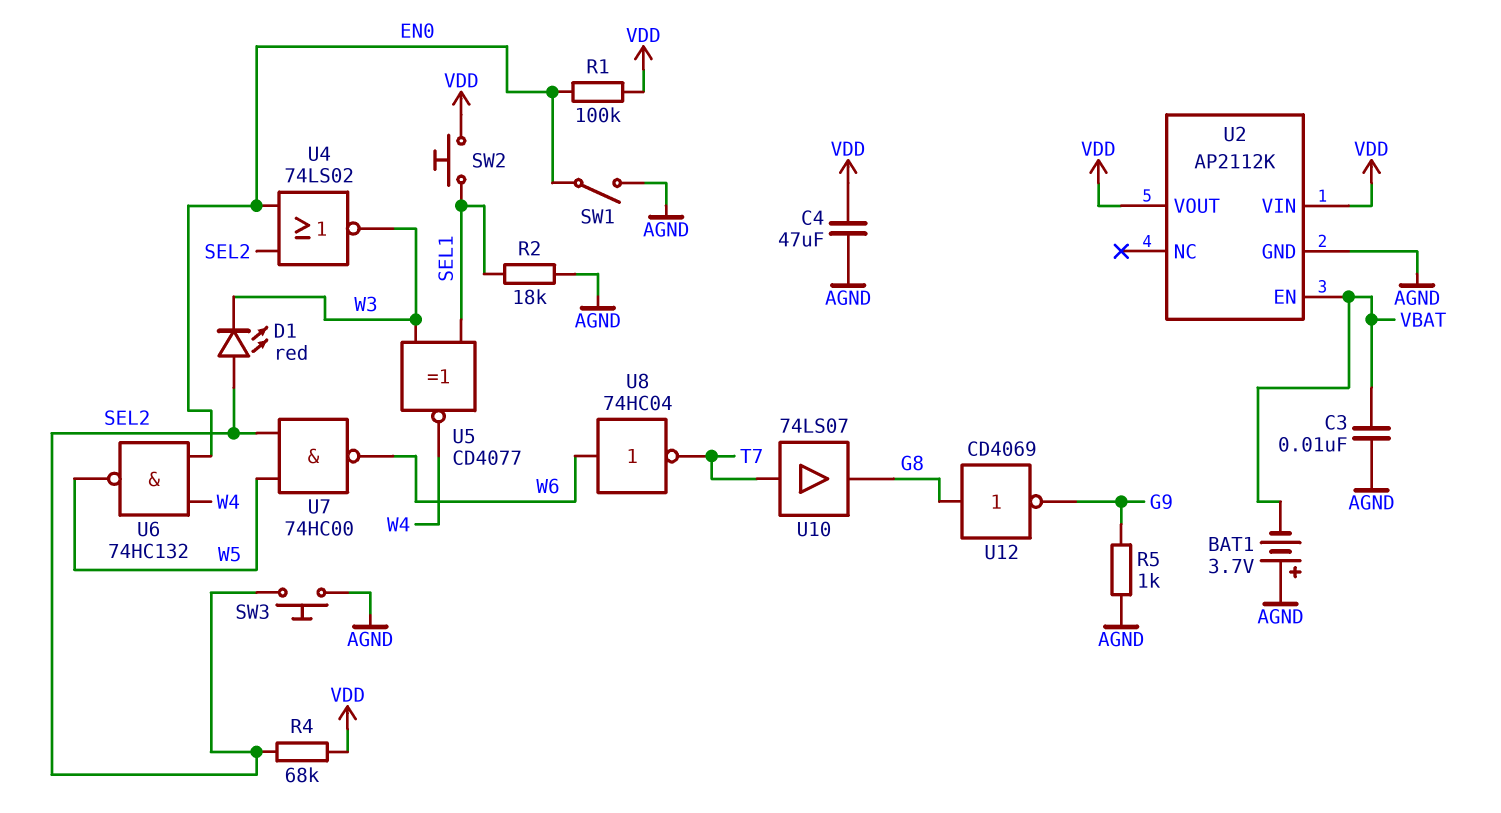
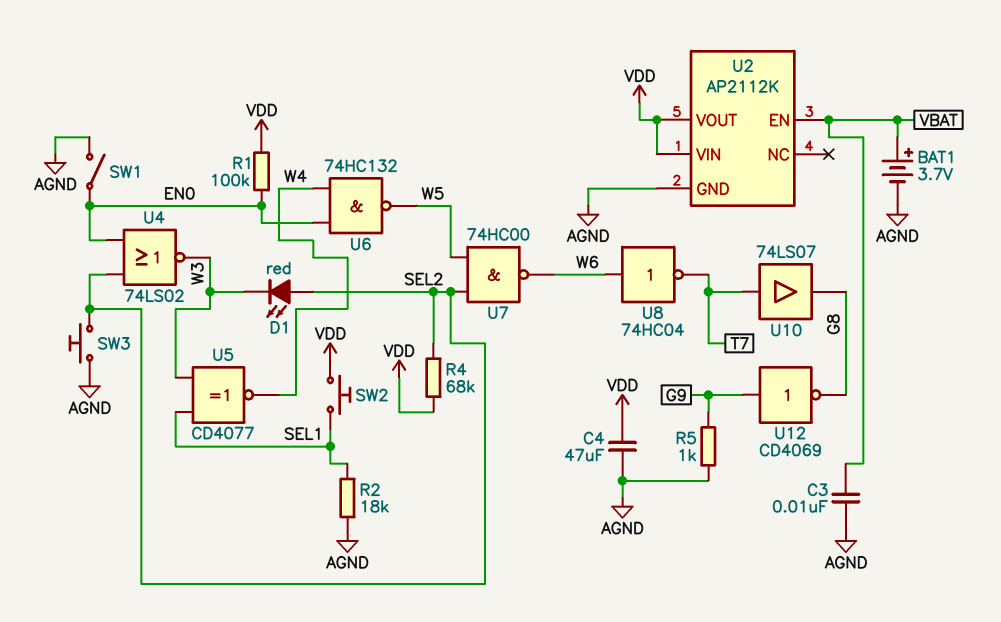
BAT1: 3.7V (plus AGND, minus VBAT) -> 3.7V (plus VBAT, minus AGND)
U12: NOT CD4069 (in G8, out G9) -> NOT CD4069 (in G9, out G8)

